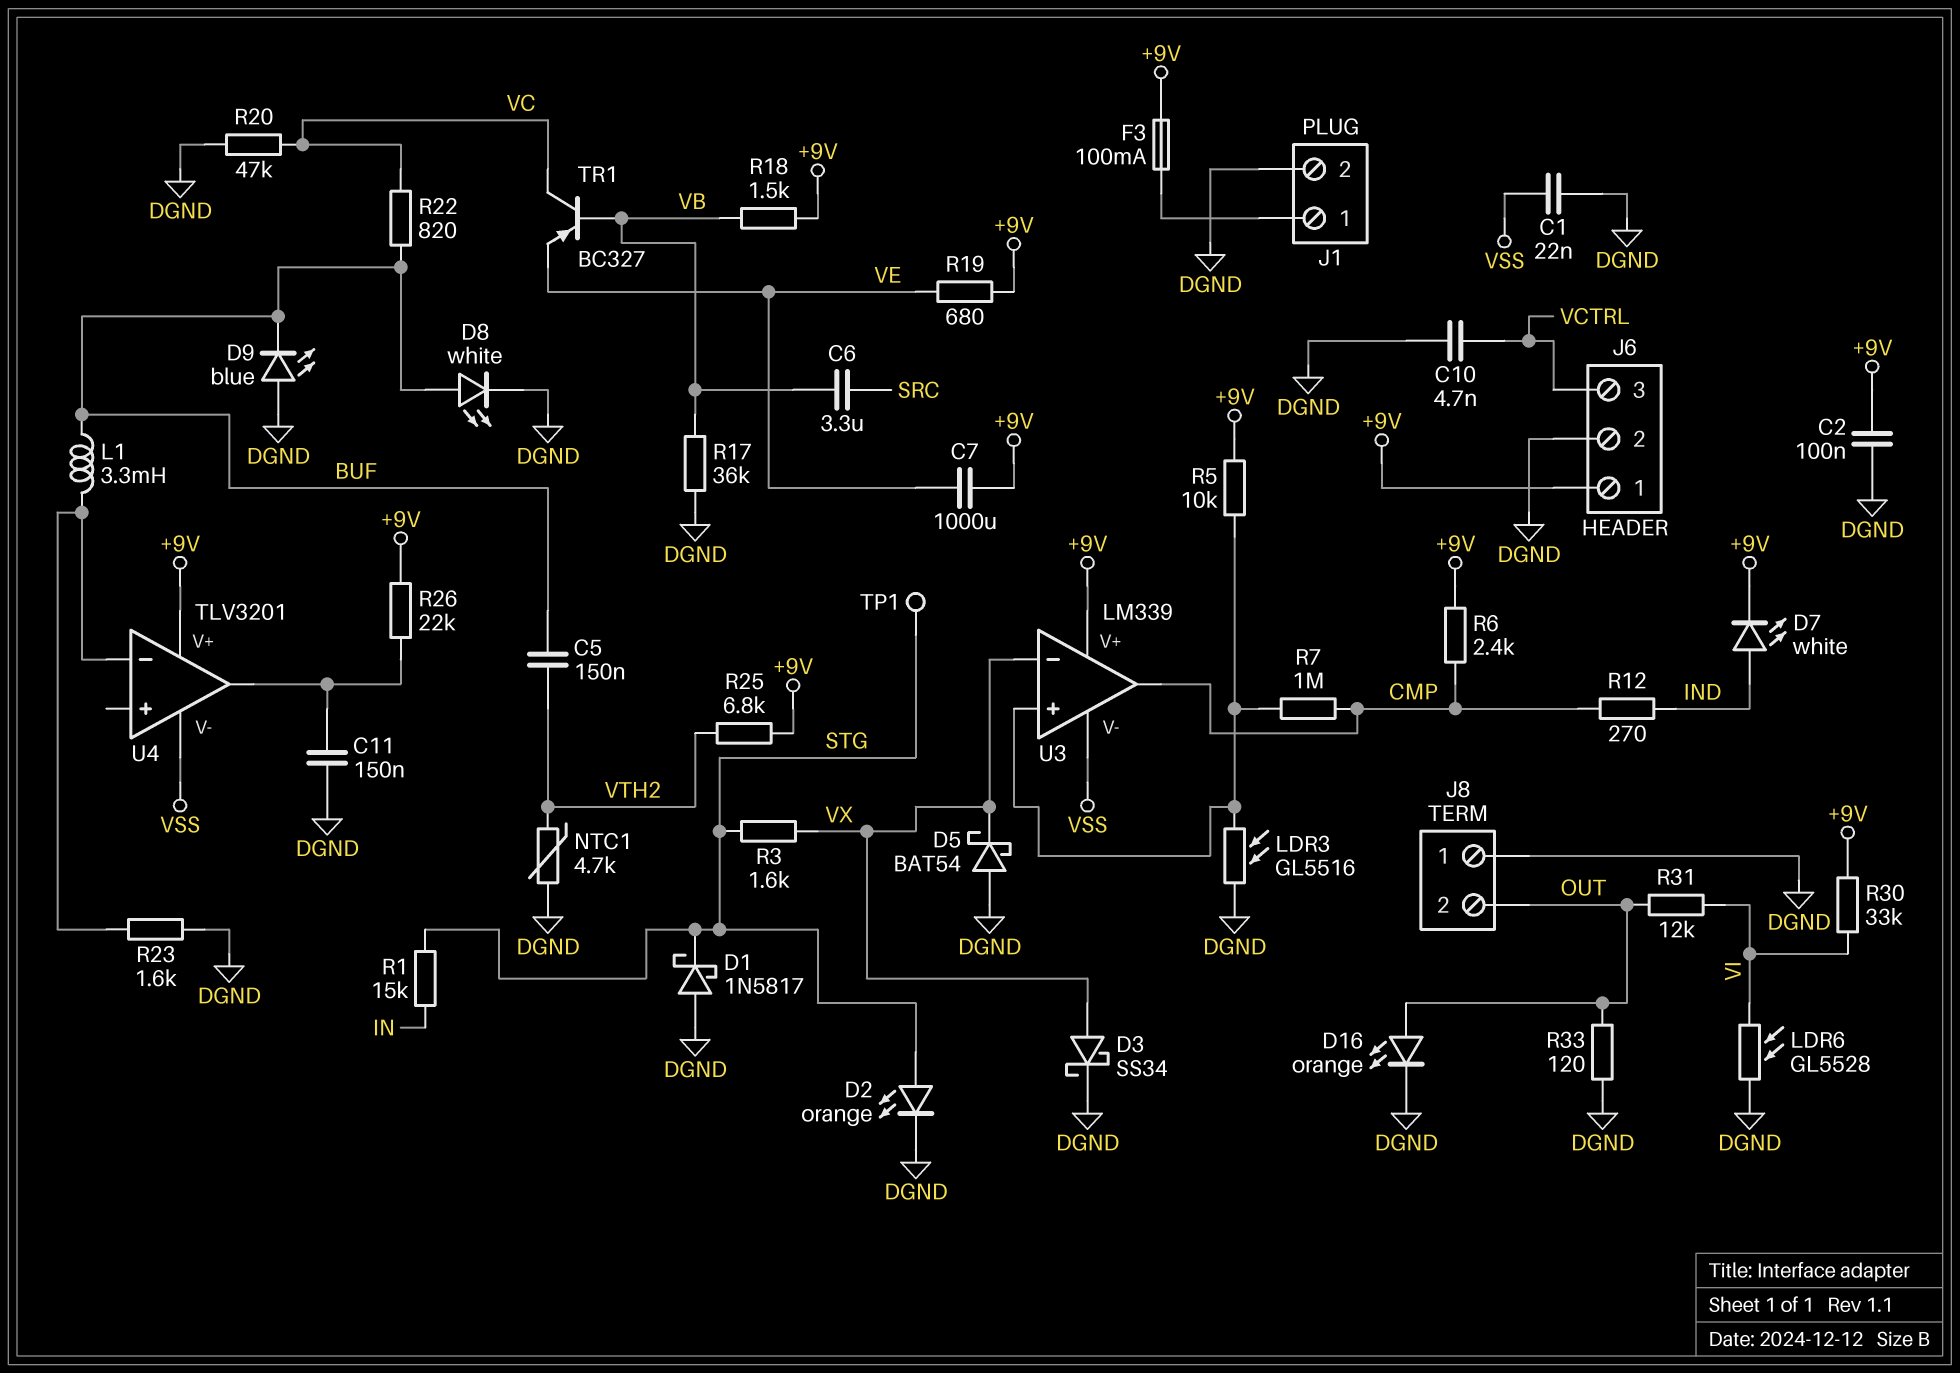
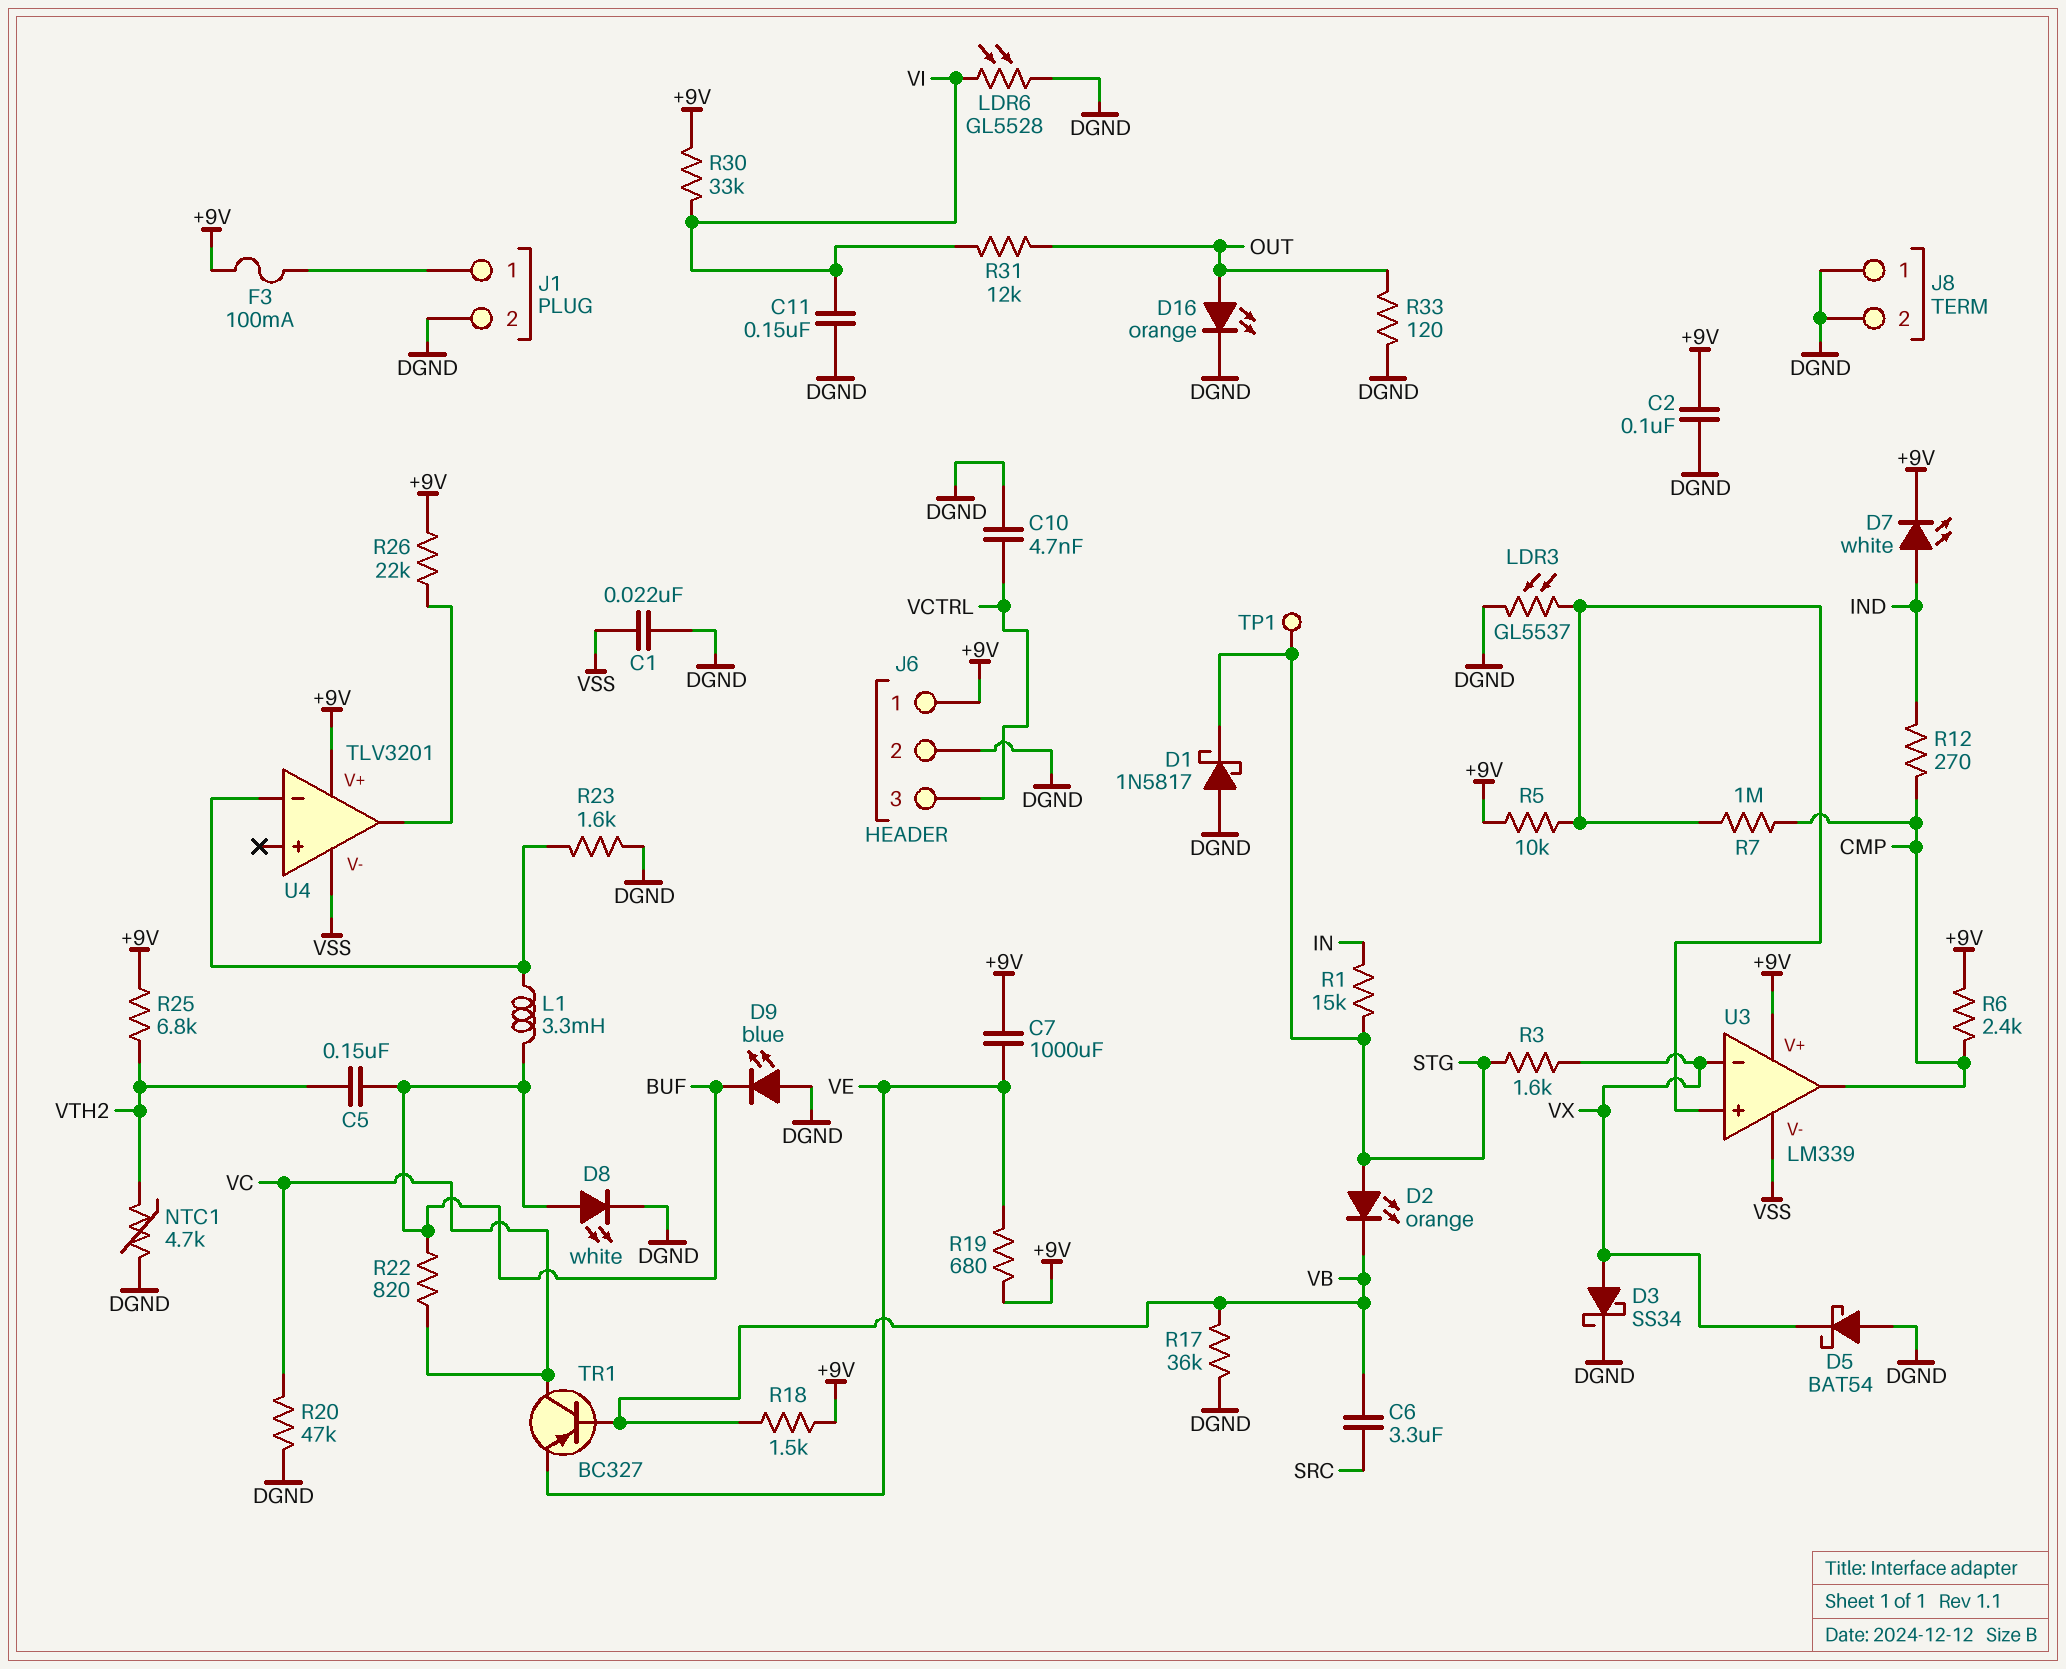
C11: 150nF (DGND, U4/out) -> 150nF (DGND, VI)
D2: LED orange (A STG, K DGND) -> LED orange (A STG, K VB)
J8 pin 2: OUT -> DGND
LDR3: GL5516 (DGND, U3/in+) -> GL5537 (DGND, U3/in+)

